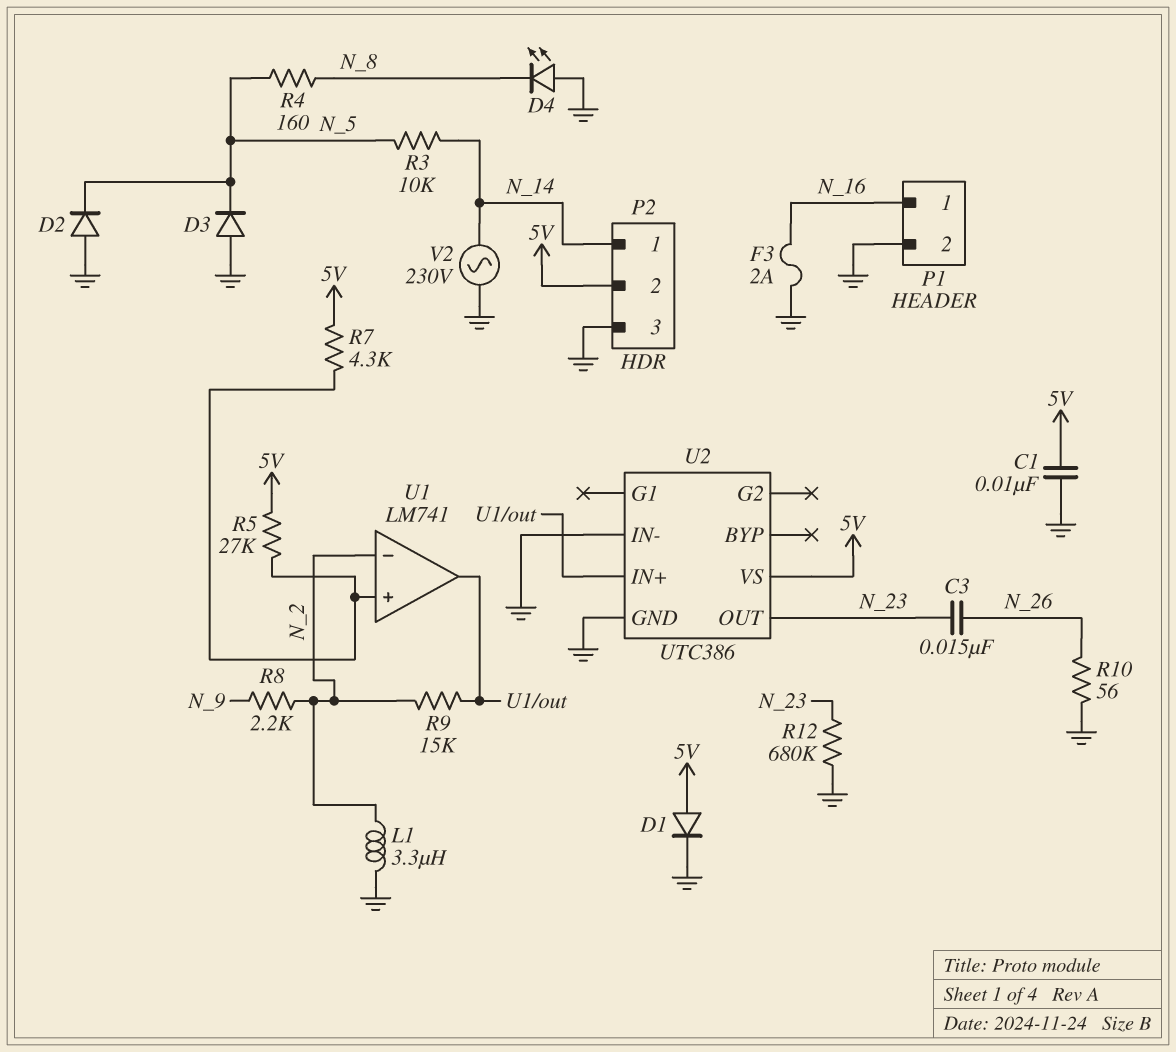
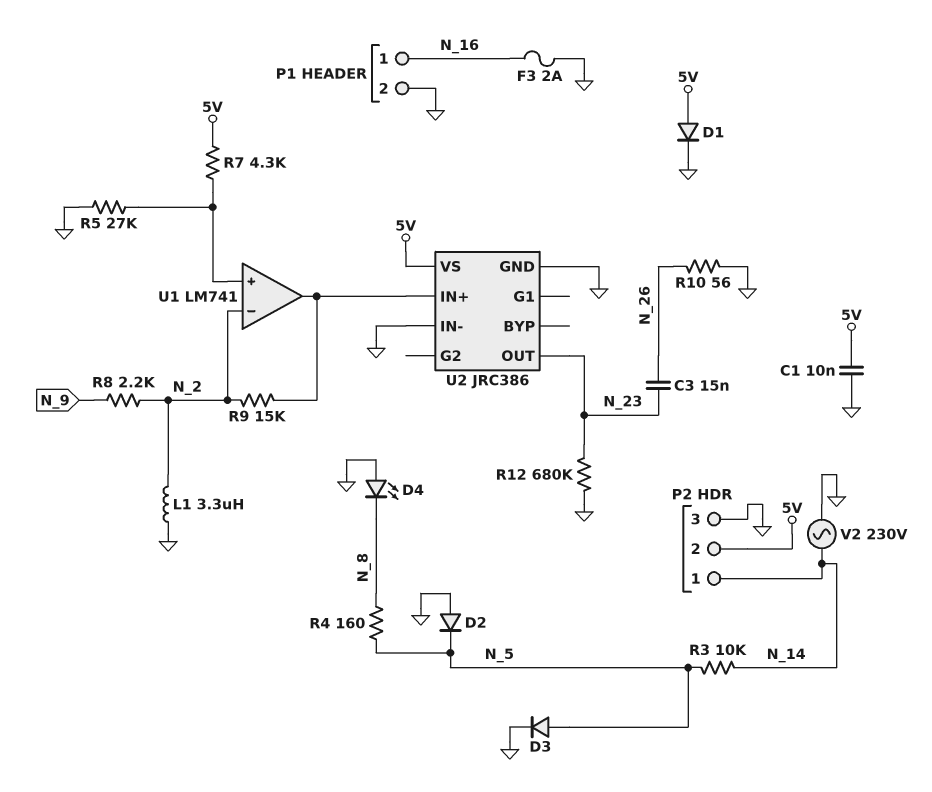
D3: diode (A GND, K N_5) -> diode (A N_5, K GND)
R5: 27k (5V, U1/in+) -> 27k (GND, U1/in+)
U2: UTC386 -> JRC386

